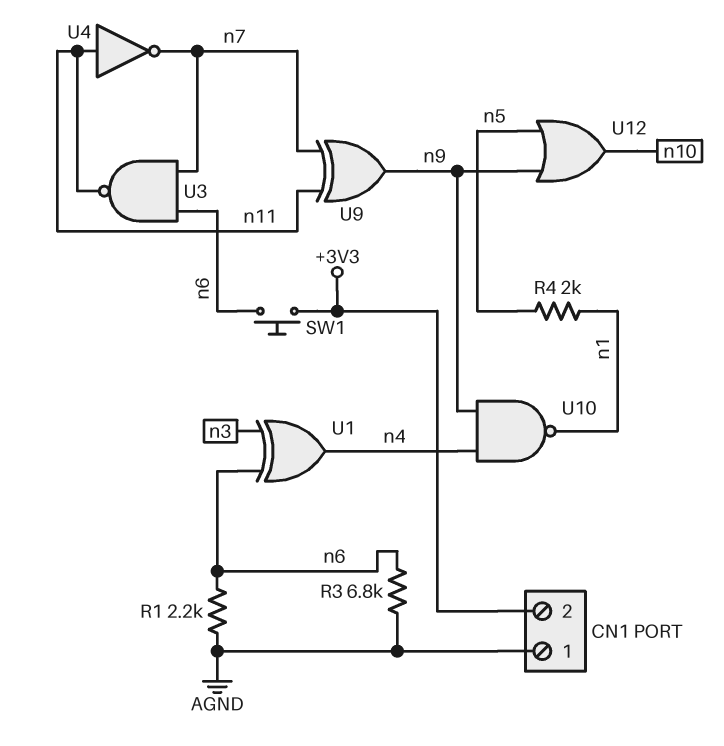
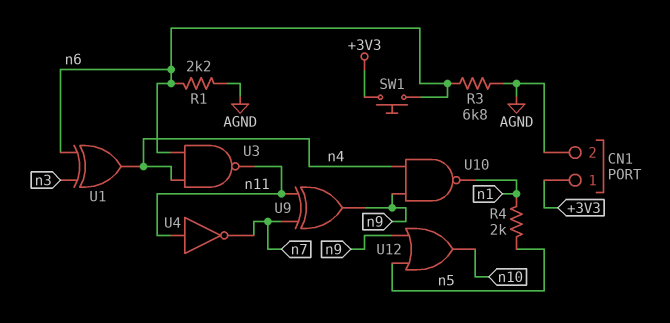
CN1 pin 1: AGND -> +3V3
CN1 pin 2: +3V3 -> AGND
U3: NAND (in n6, in n7, out n11) -> NAND (in n4, in n6, out n11)

